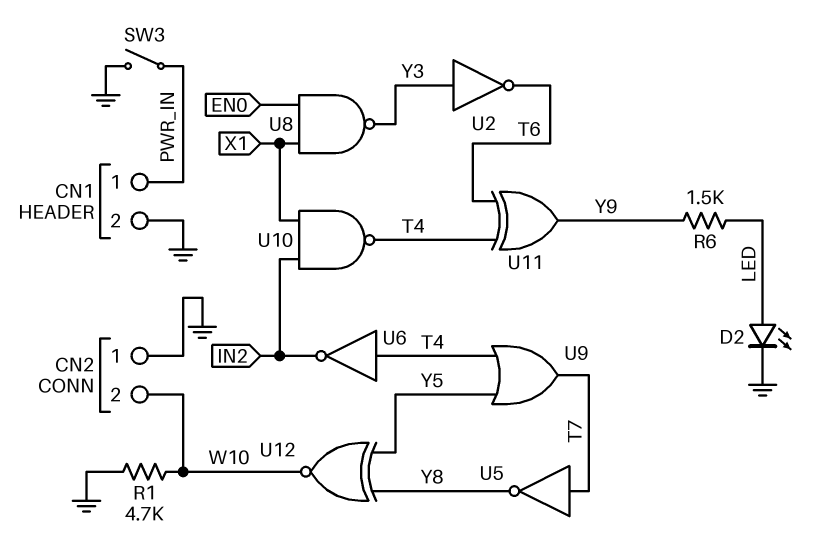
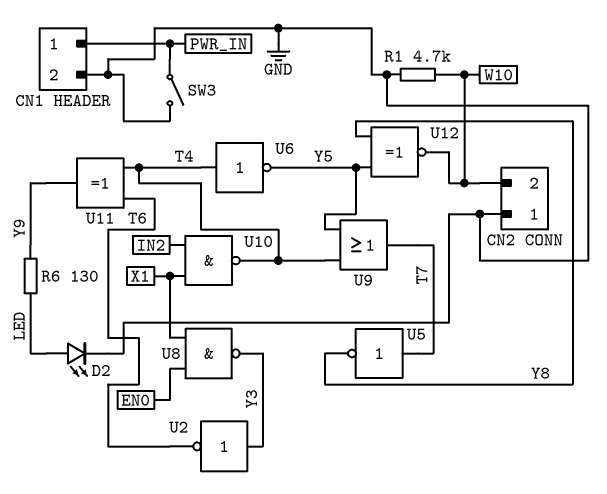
R6: 1.5k (LED, Y9) -> 130 (LED, Y9)
U6: NOT (in T4, out IN2) -> NOT (in T4, out Y5)

